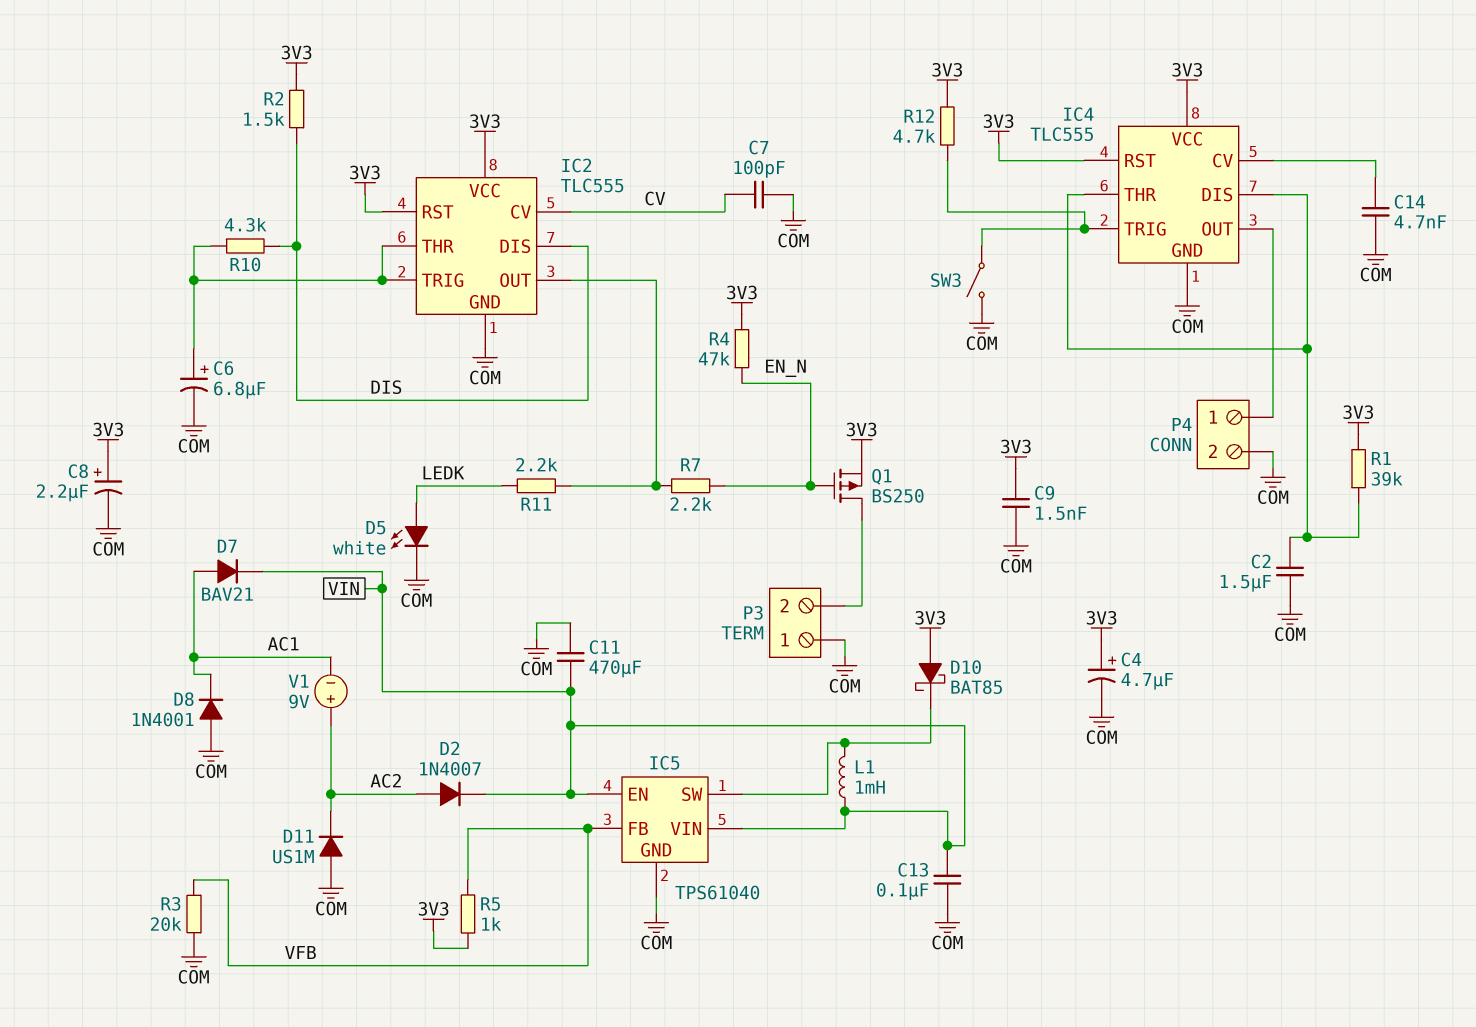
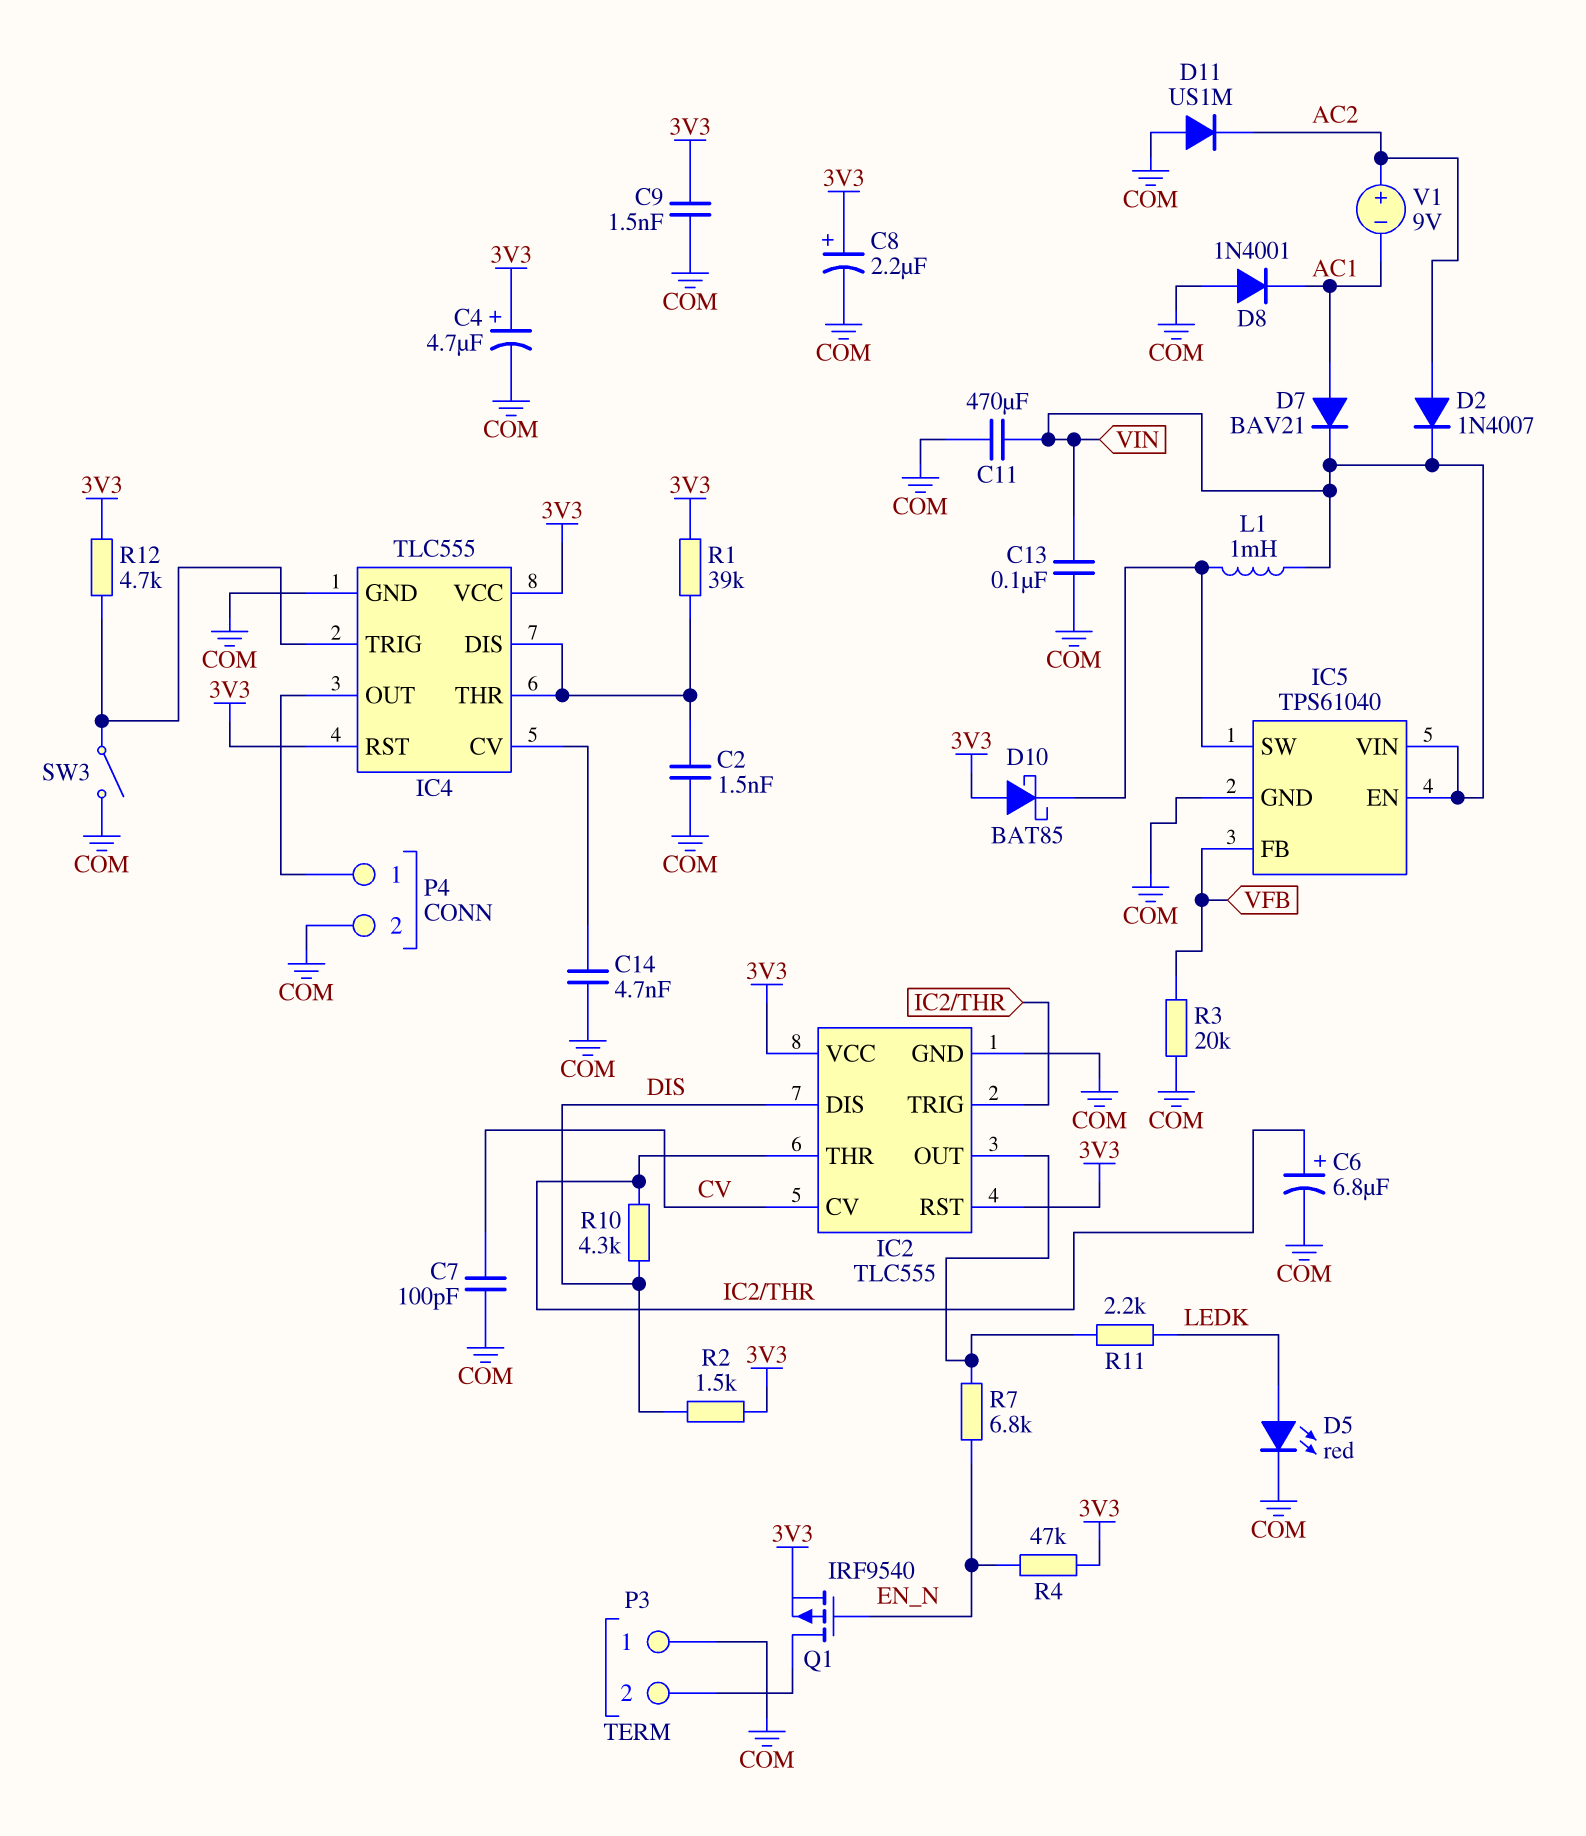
C2: 1.5uF (COM, IC4/DIS) -> 1.5nF (COM, IC4/DIS)
D5: LED white (A LEDK, K COM) -> LED red (A LEDK, K COM)
Q1: PMOS BS250 (G EN_N, D P3/2, S 3V3) -> PMOS IRF9540 (G EN_N, D P3/2, S 3V3)
R5: 1k (3V3, VFB) -> none
R7: 2.2k (EN_N, IC2/OUT) -> 6.8k (EN_N, IC2/OUT)

